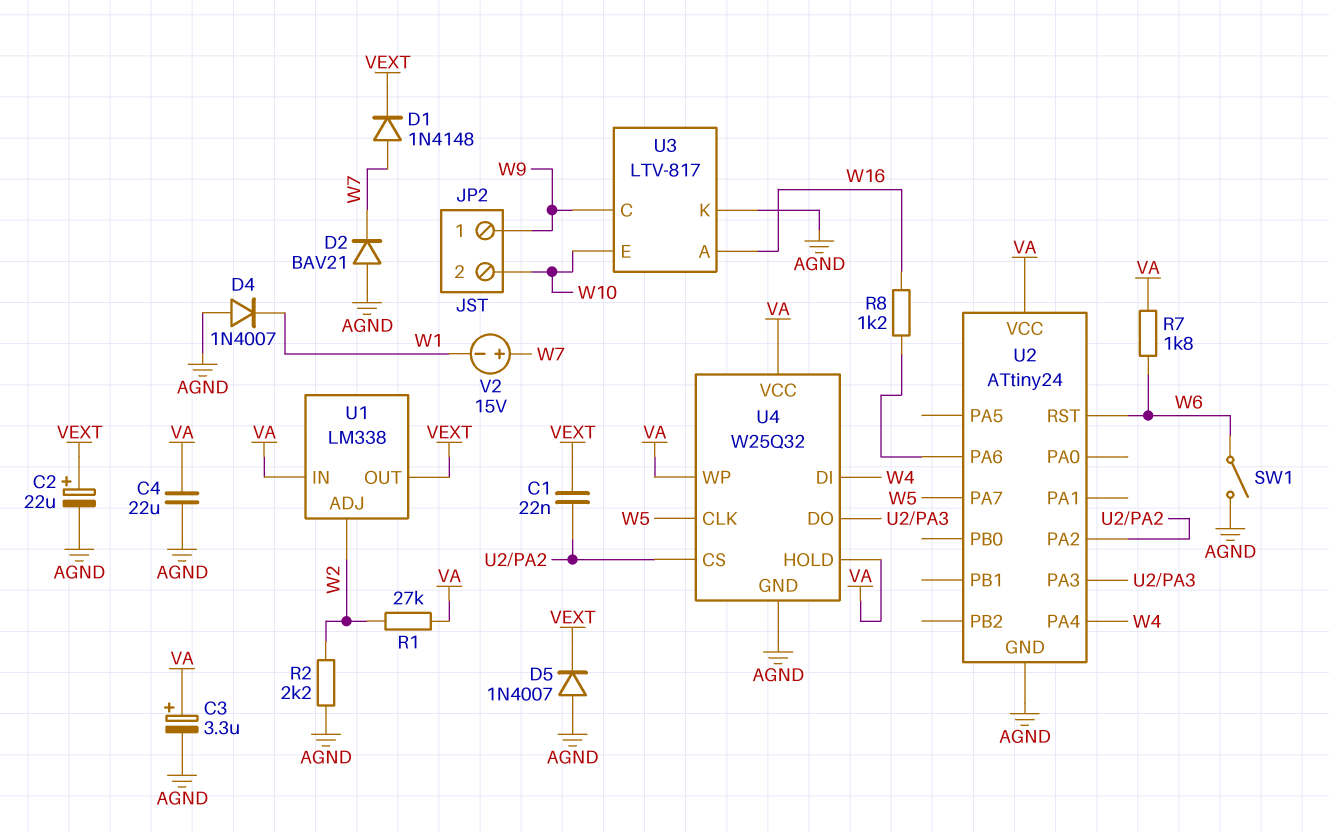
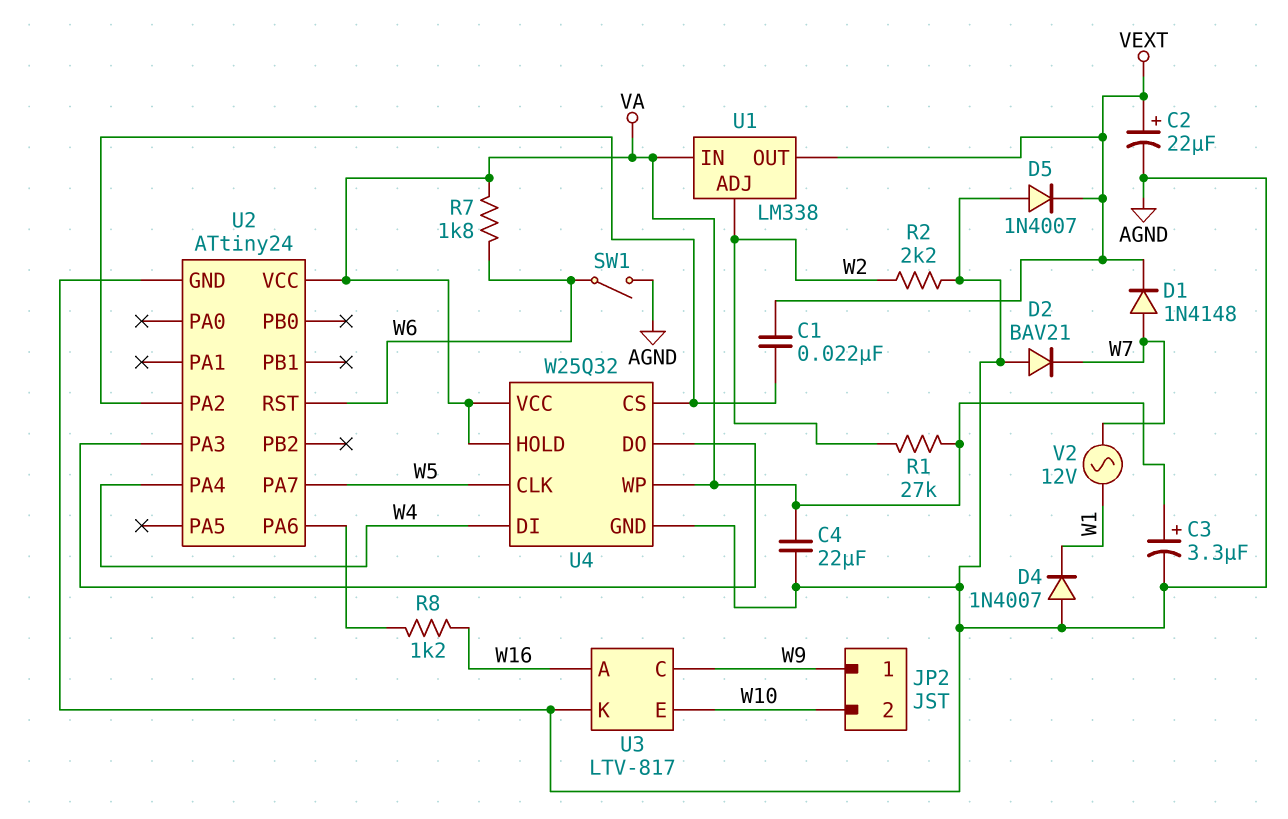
V2: 15V (plus W7, minus W1) -> AC 12V (W1, W7)

